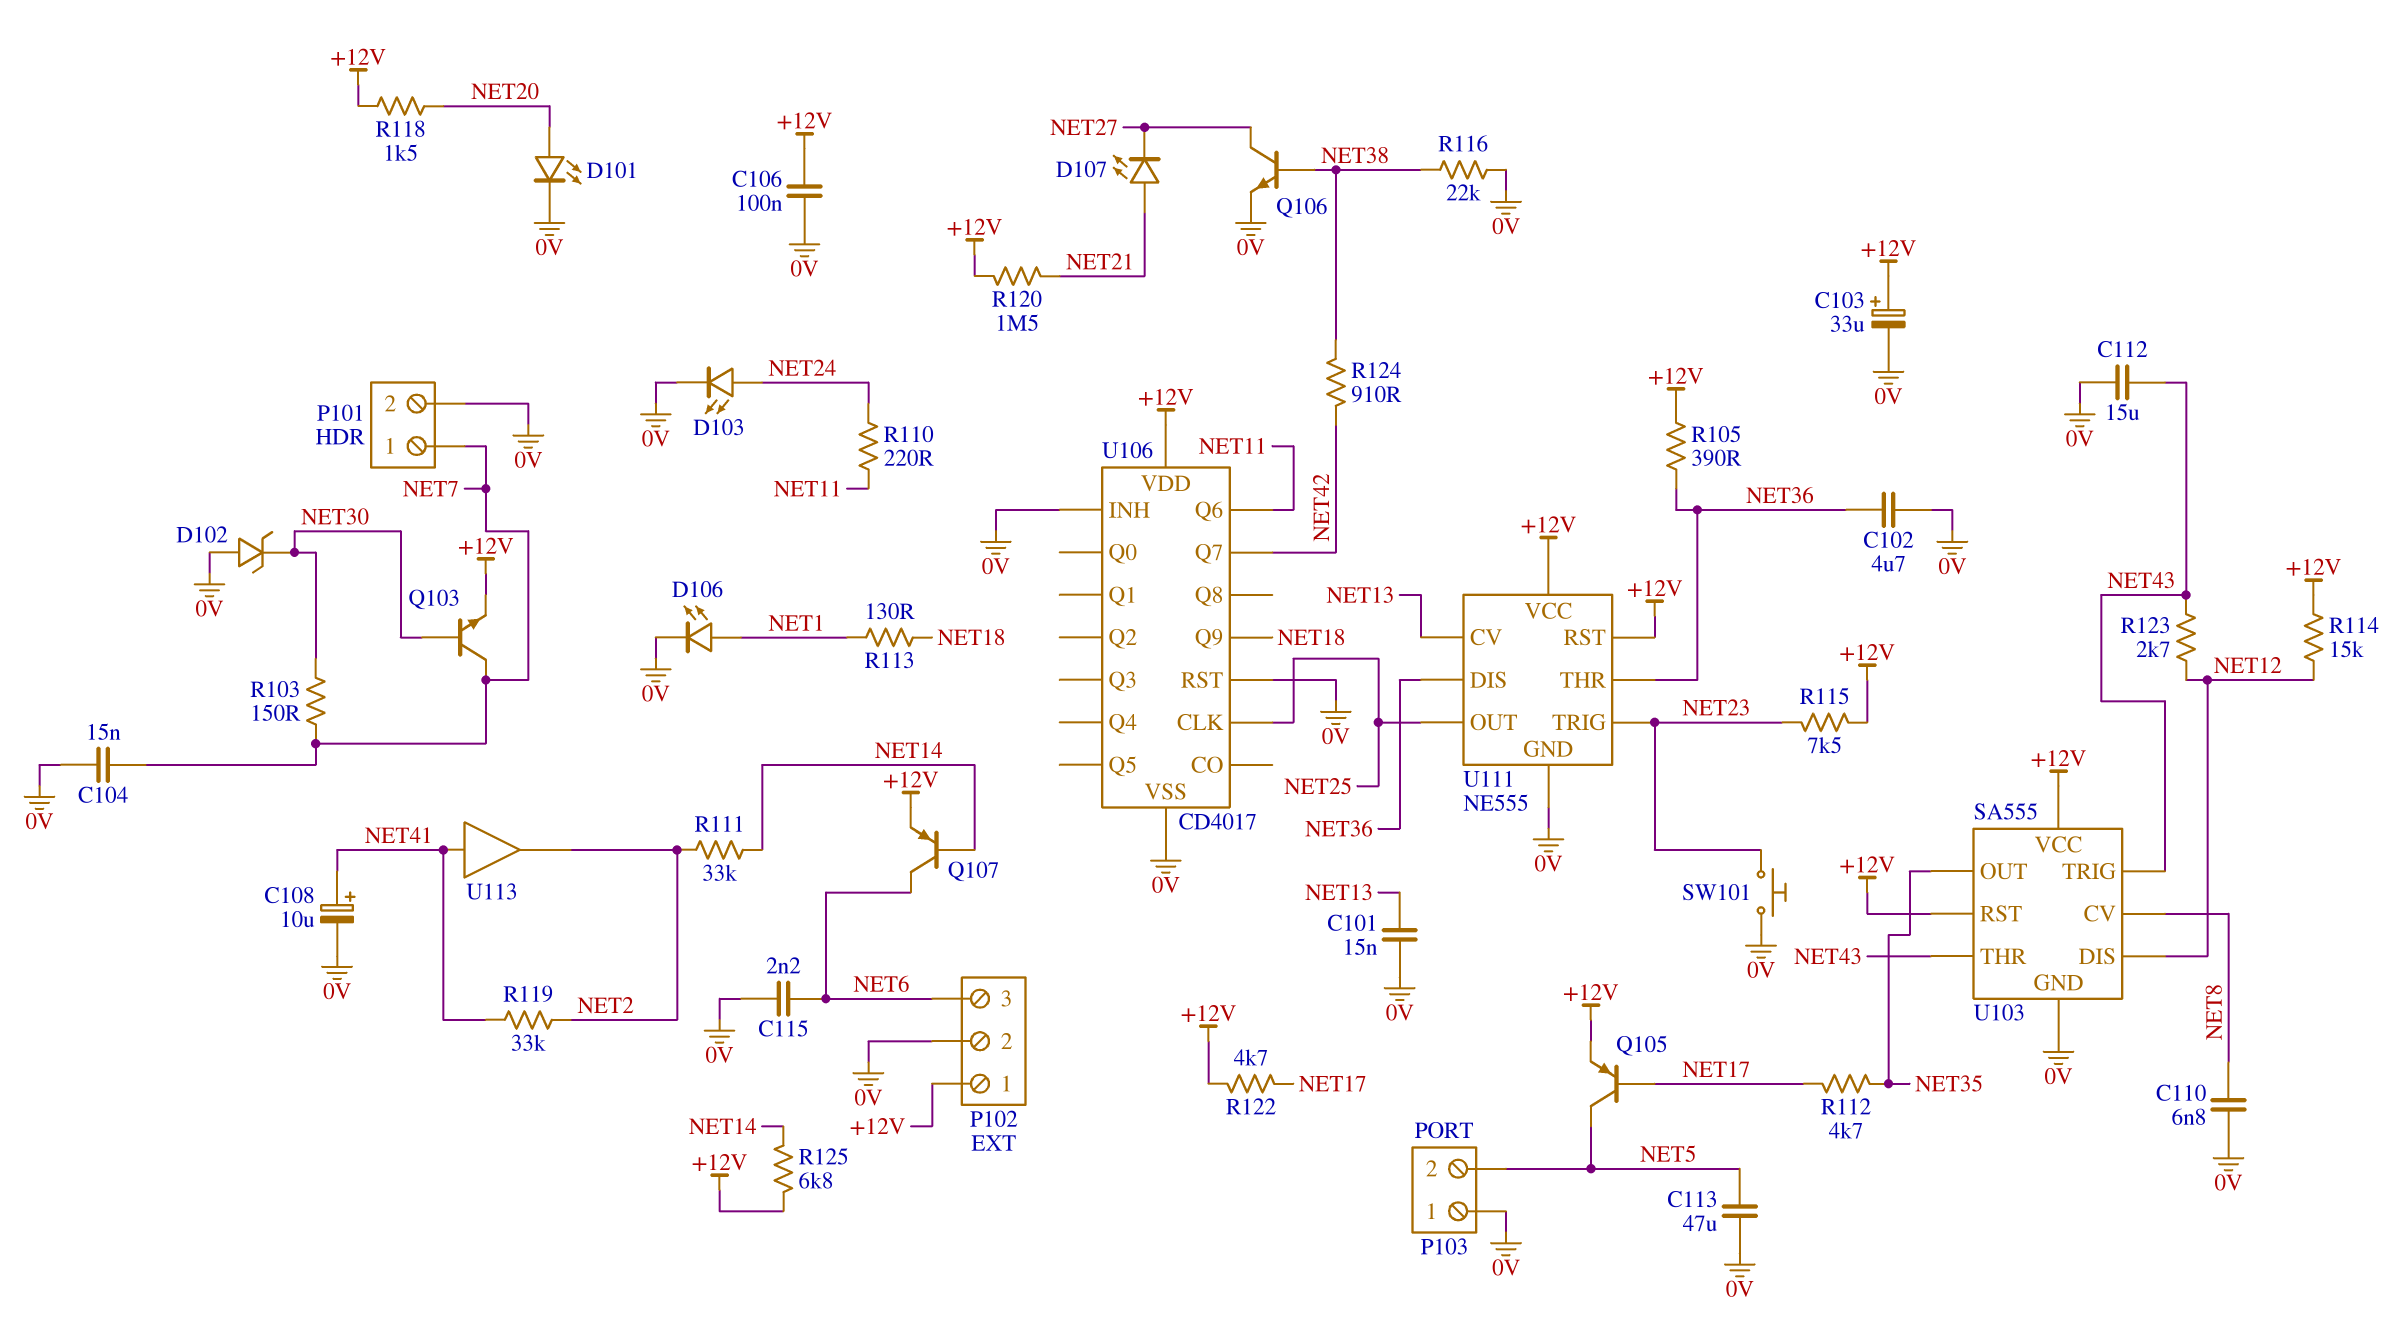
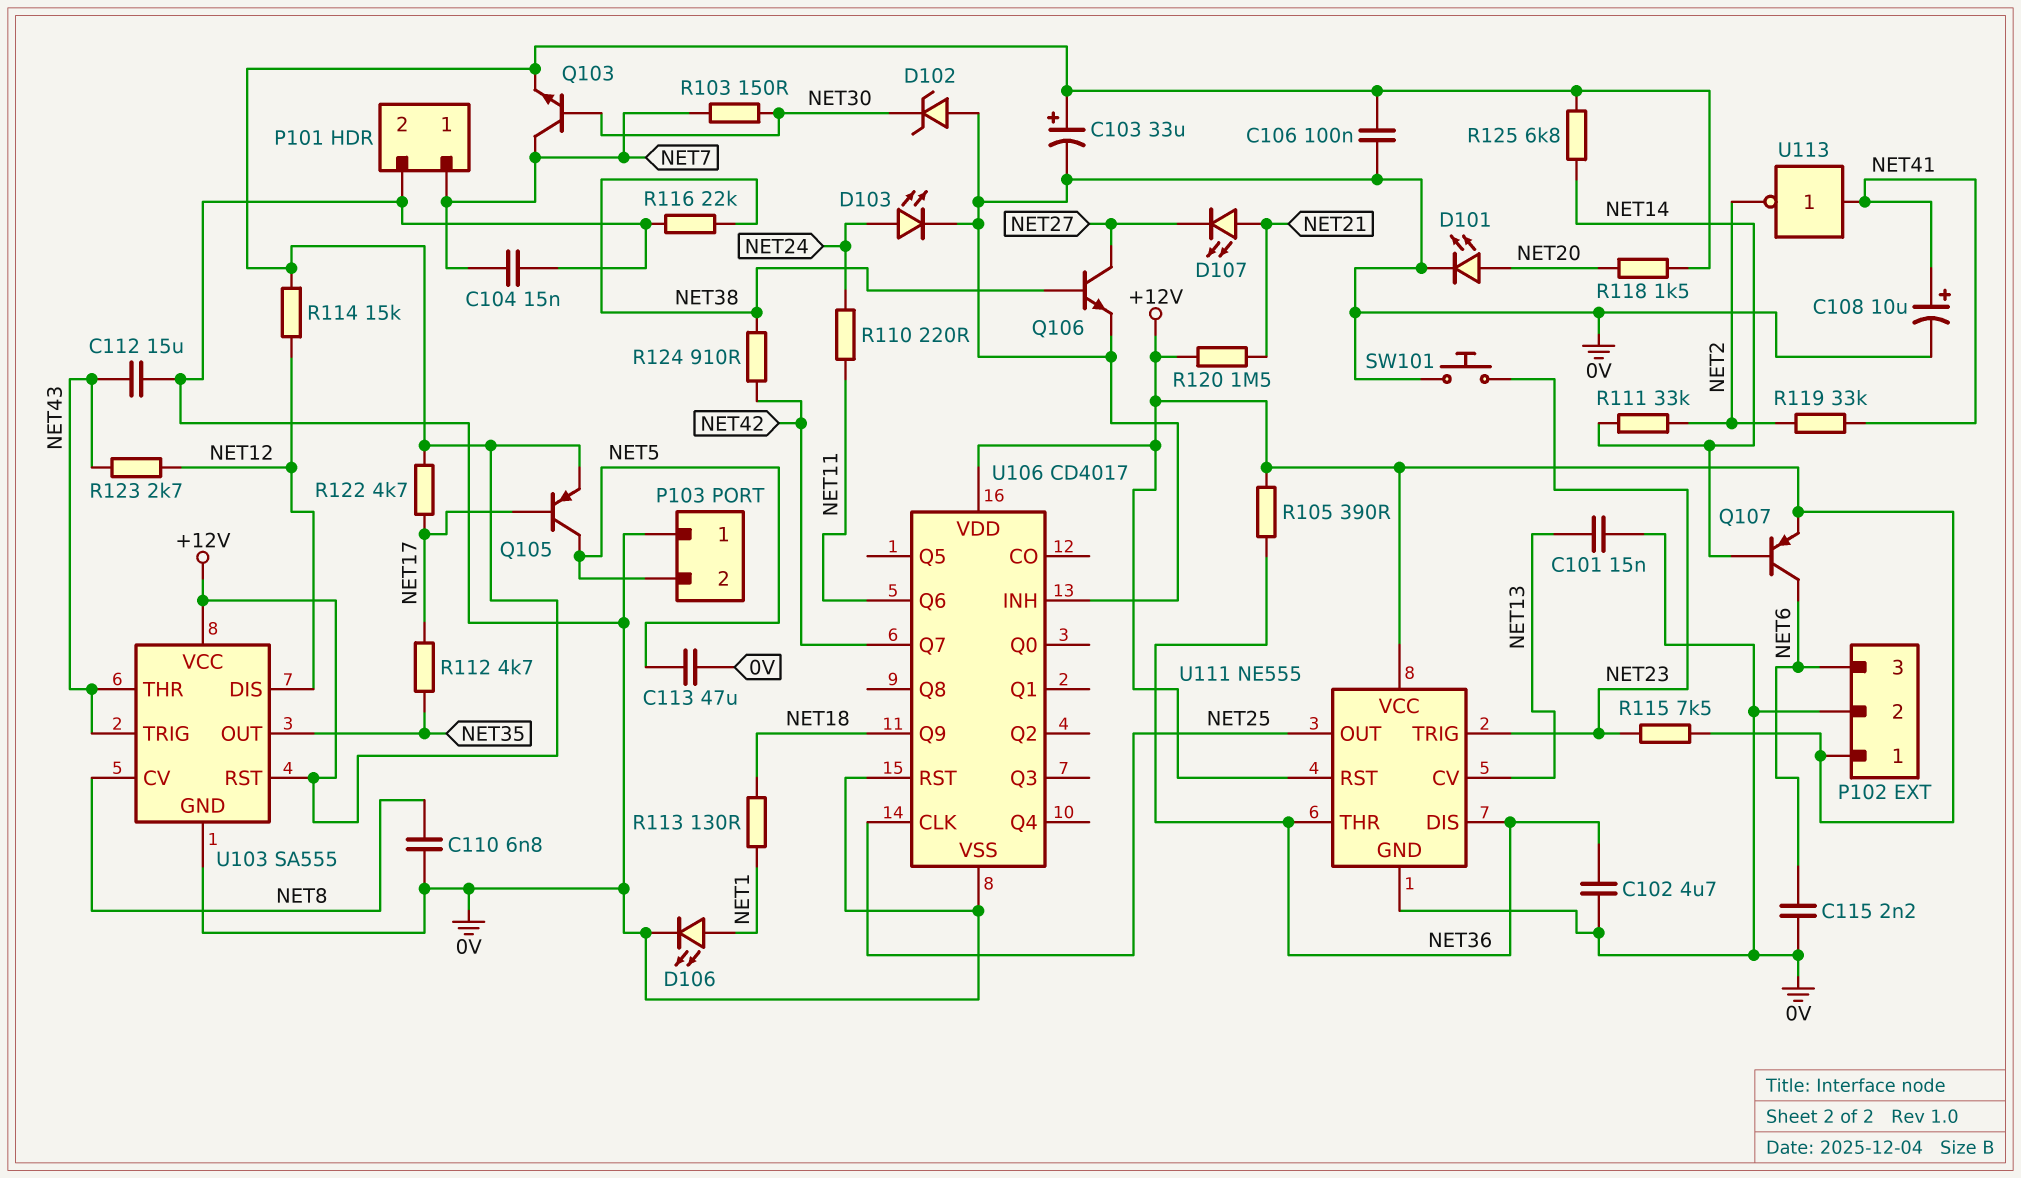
U113: buffer (in NET41, out NET2) -> NOT (in NET41, out NET2)

